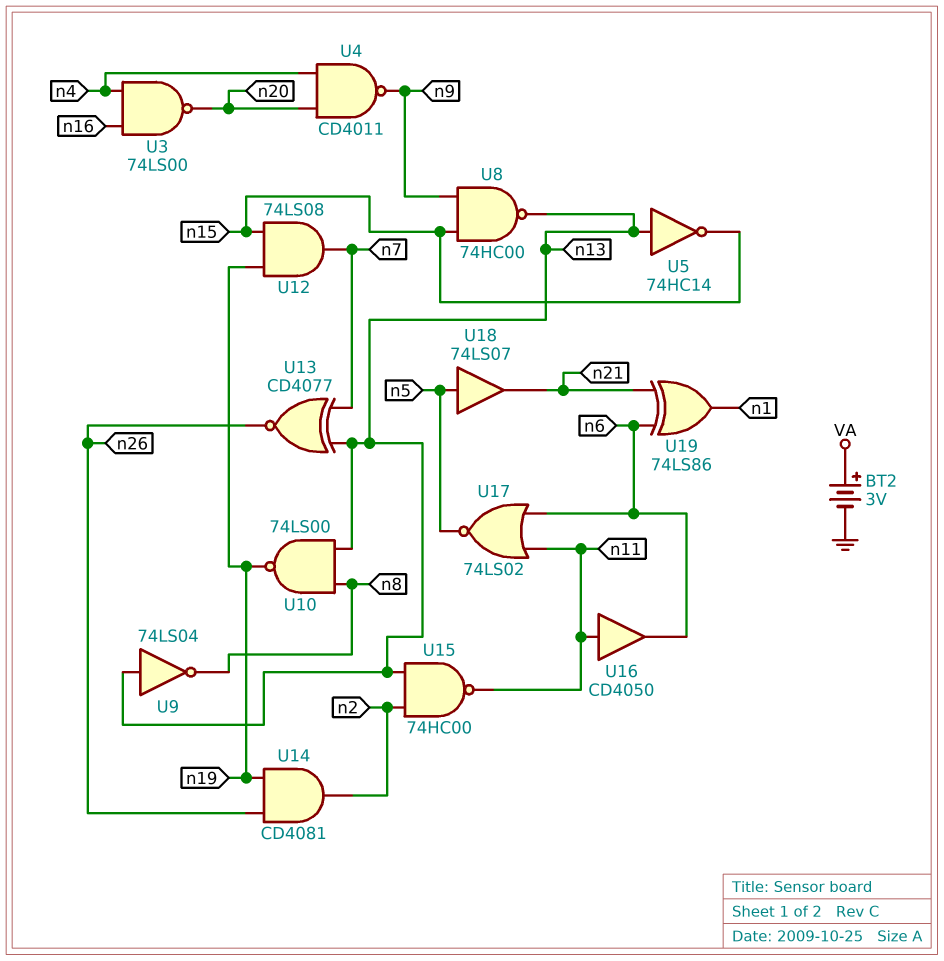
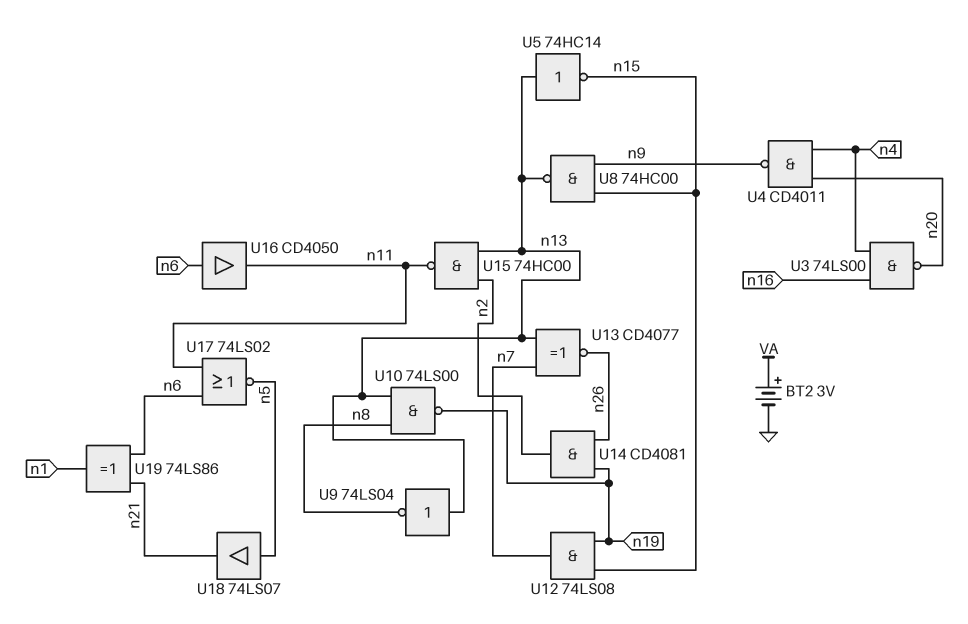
U16: buffer CD4050 (in n11, out n6) -> buffer CD4050 (in n6, out n11)

